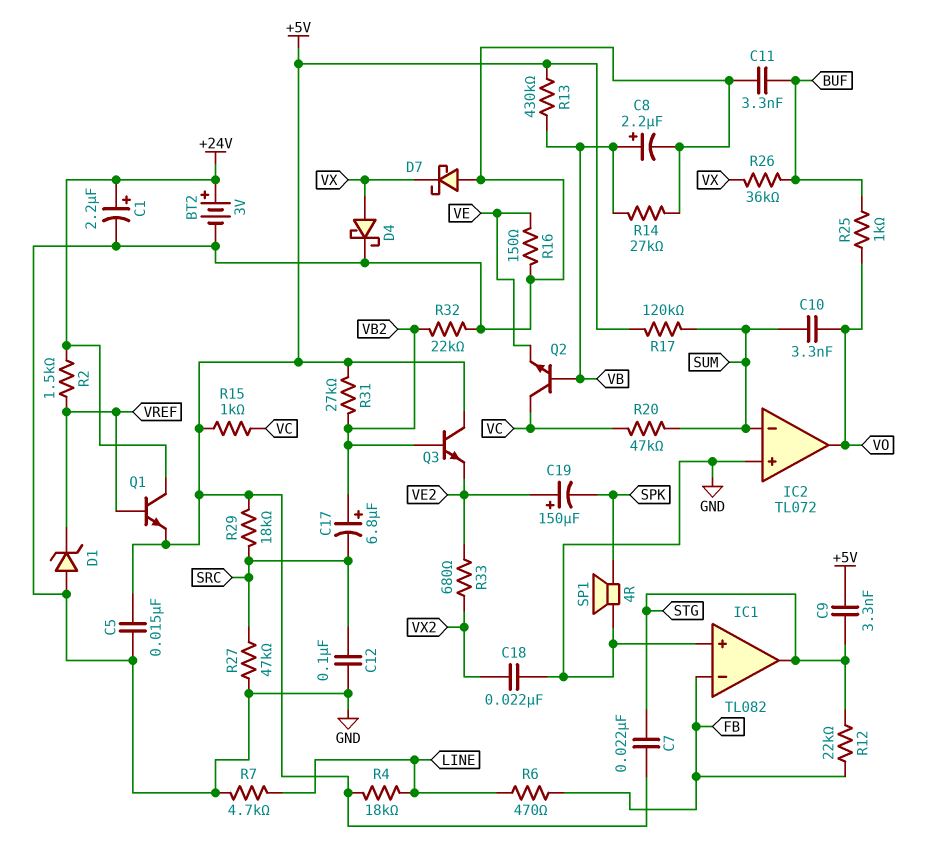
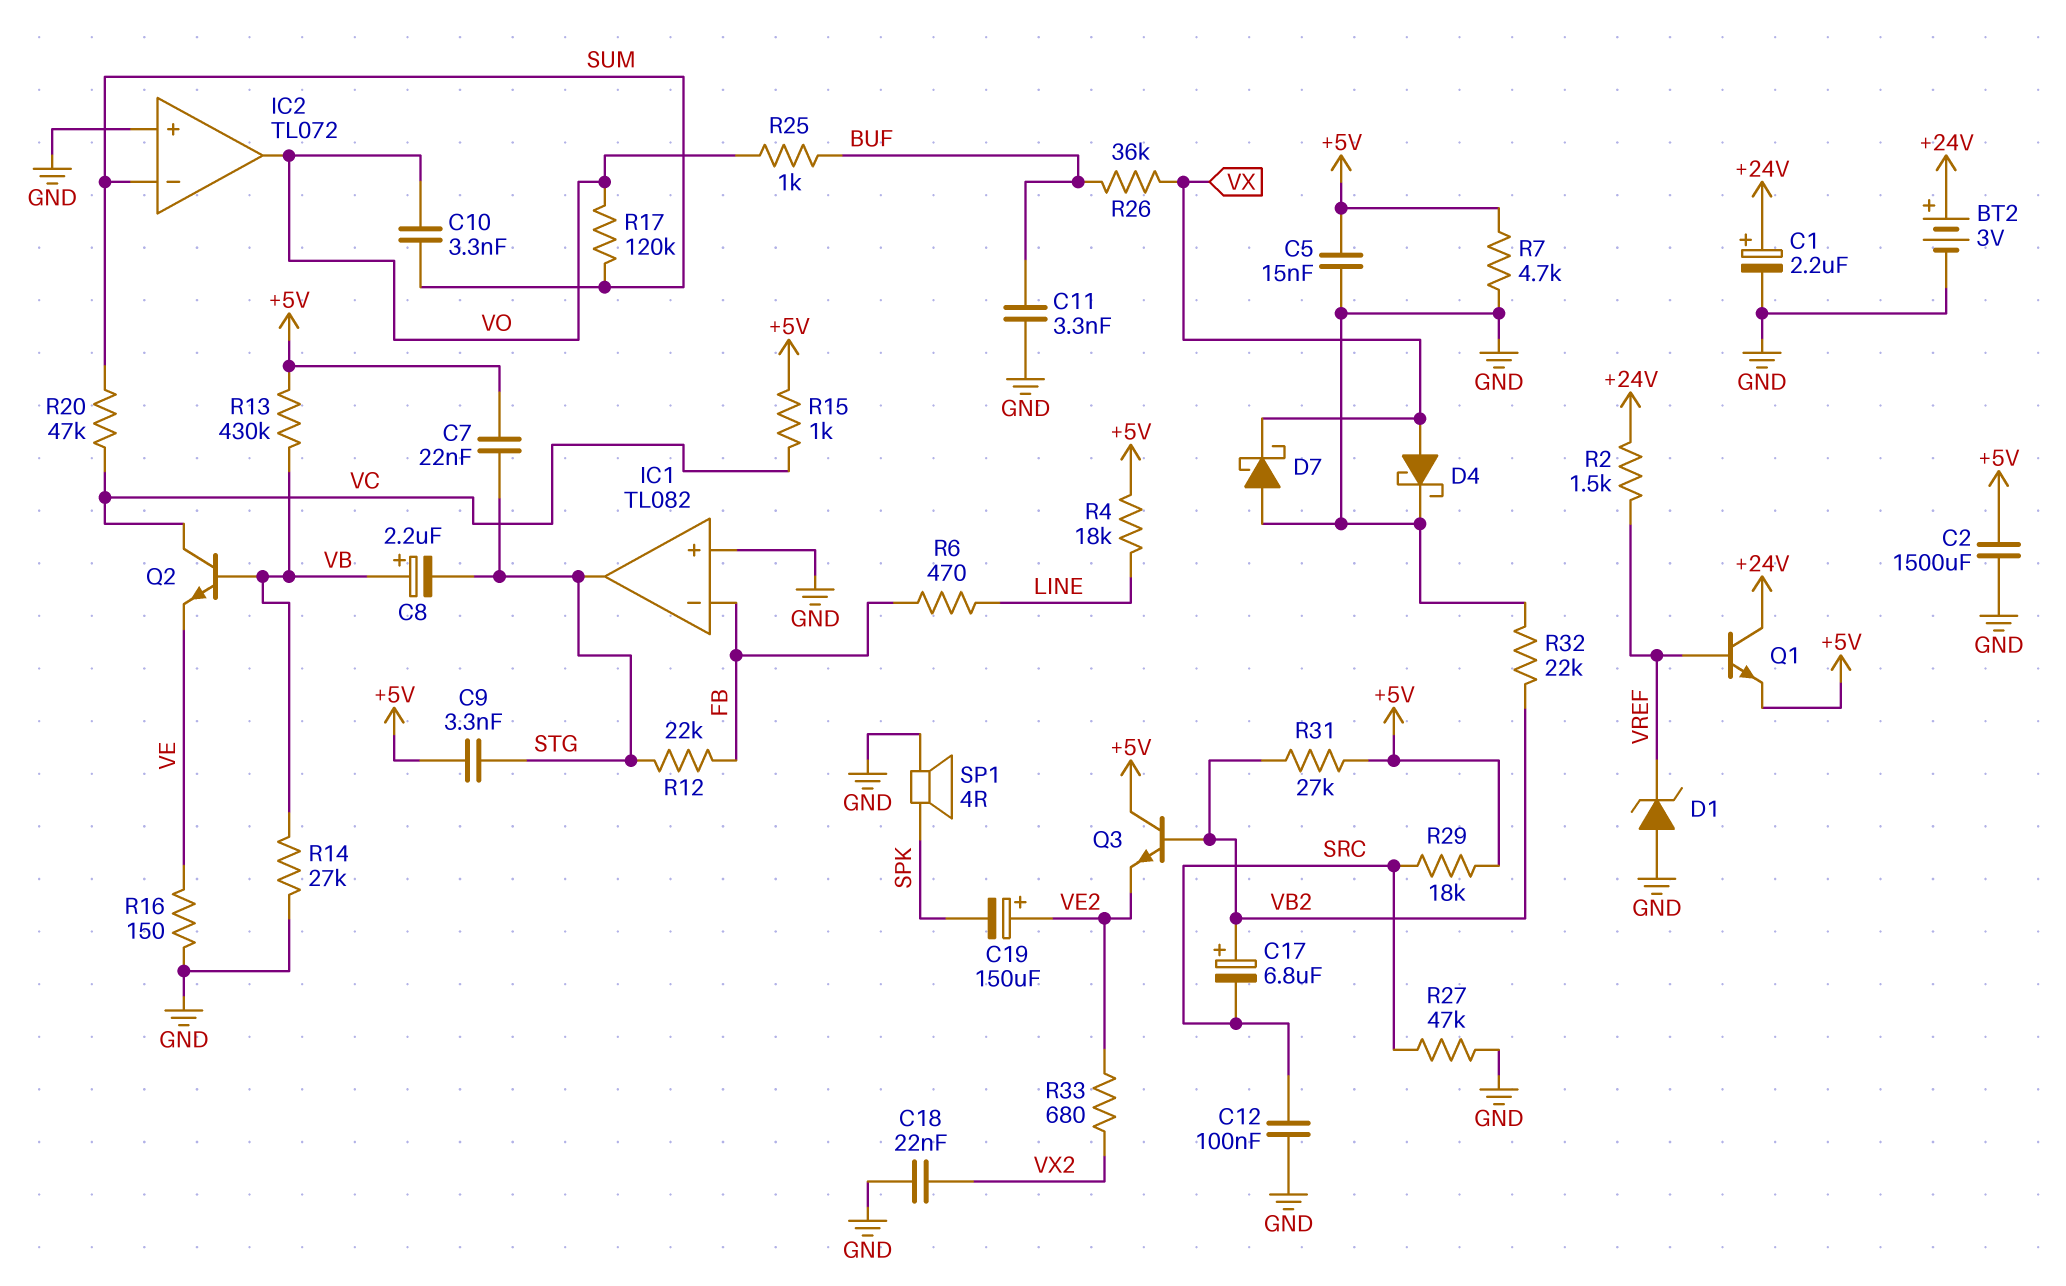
C2: none -> 1500uF (+5V, GND)
C8: 2.2uF (plus VB, minus GND) -> 2.2uF (plus VB, minus STG)
R7: 4.7k (GND, LINE) -> 4.7k (+5V, GND)
R17: 120k (+5V, SUM) -> 120k (SUM, VO)

